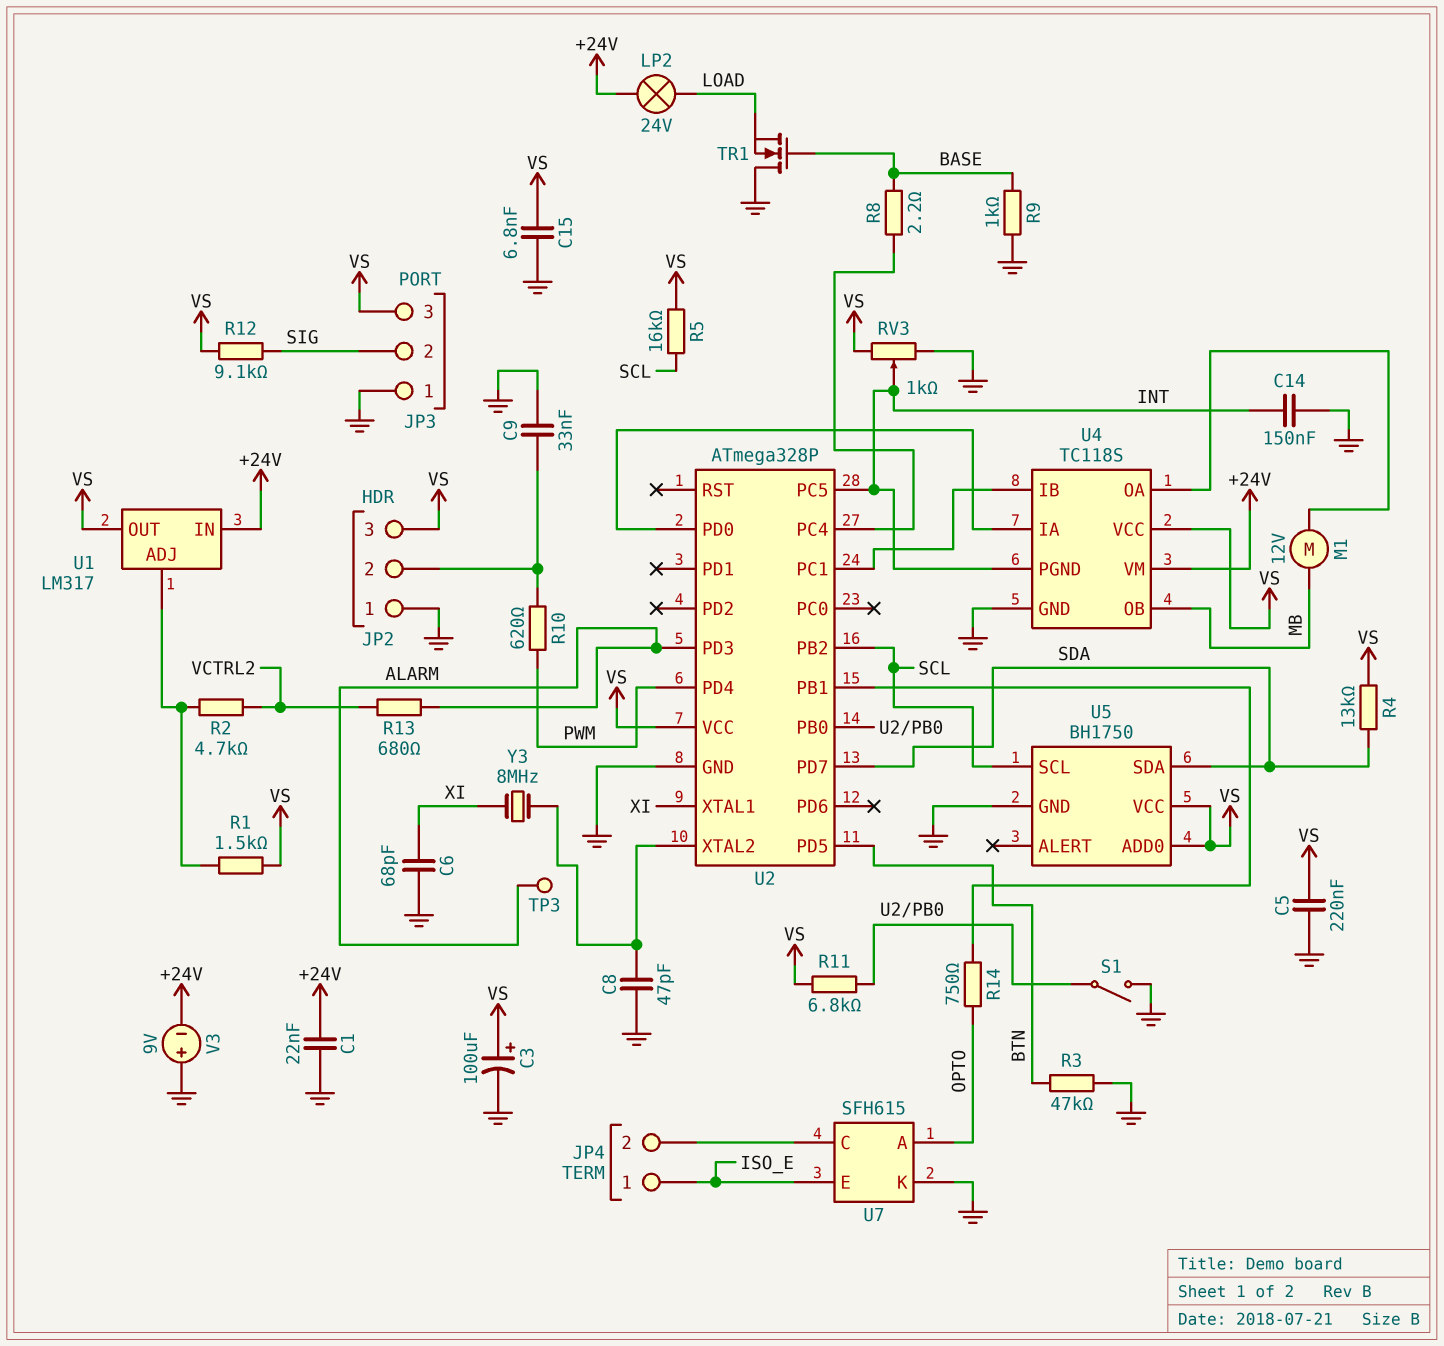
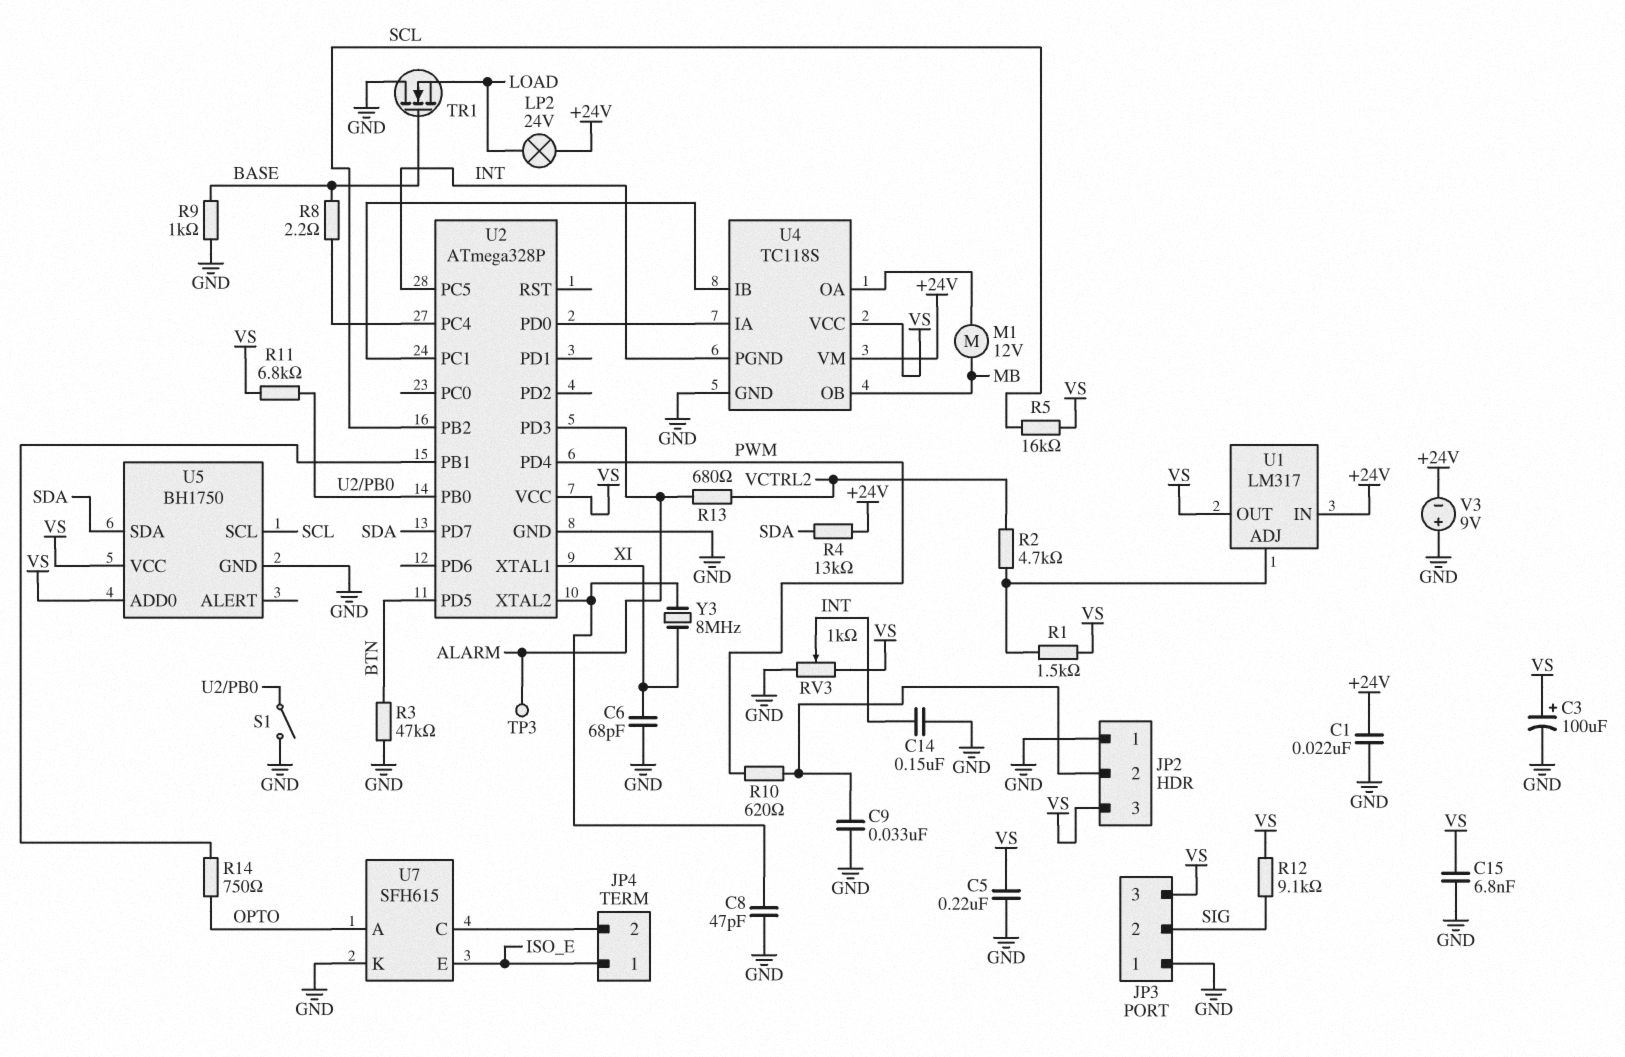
R4: 13k (SDA, VS) -> 13k (+24V, SDA)

